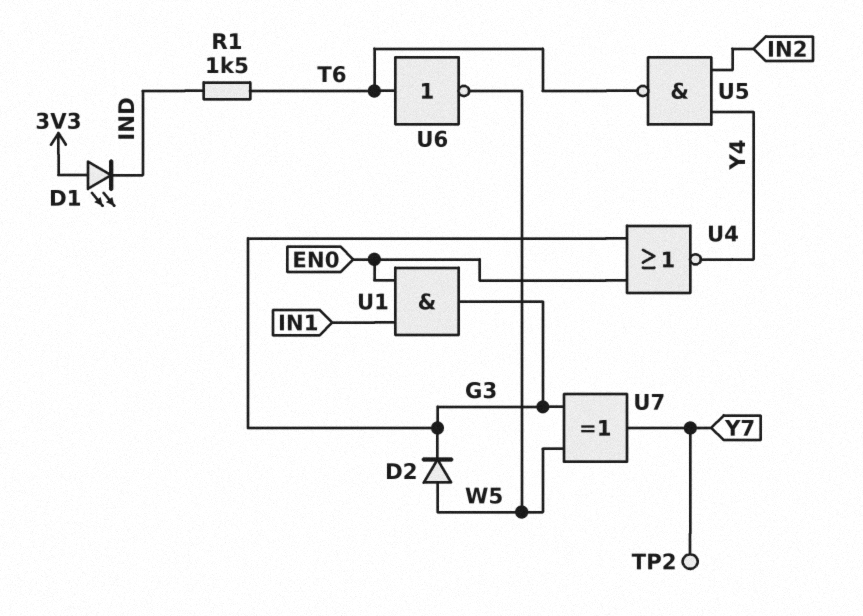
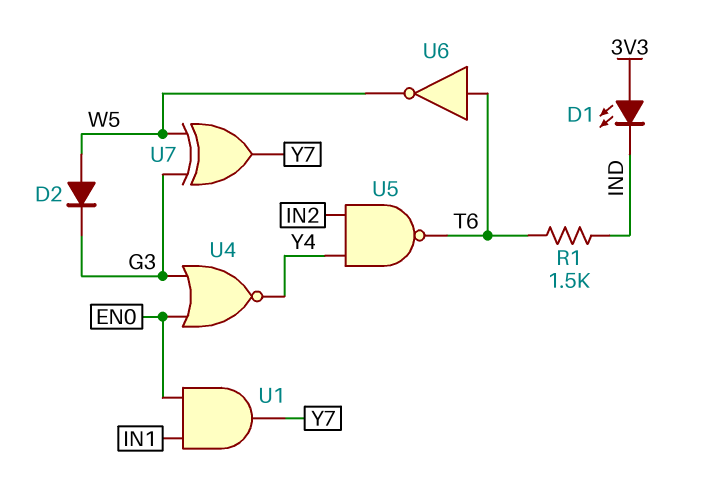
TP2: test point (Y7) -> none
U1: AND (in EN0, in IN1, out G3) -> AND (in EN0, in IN1, out Y7)

